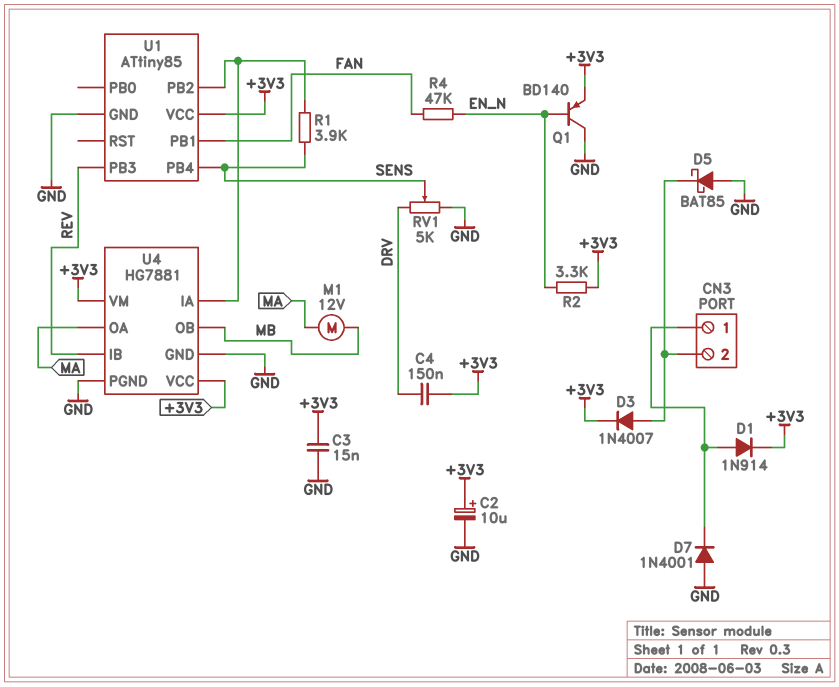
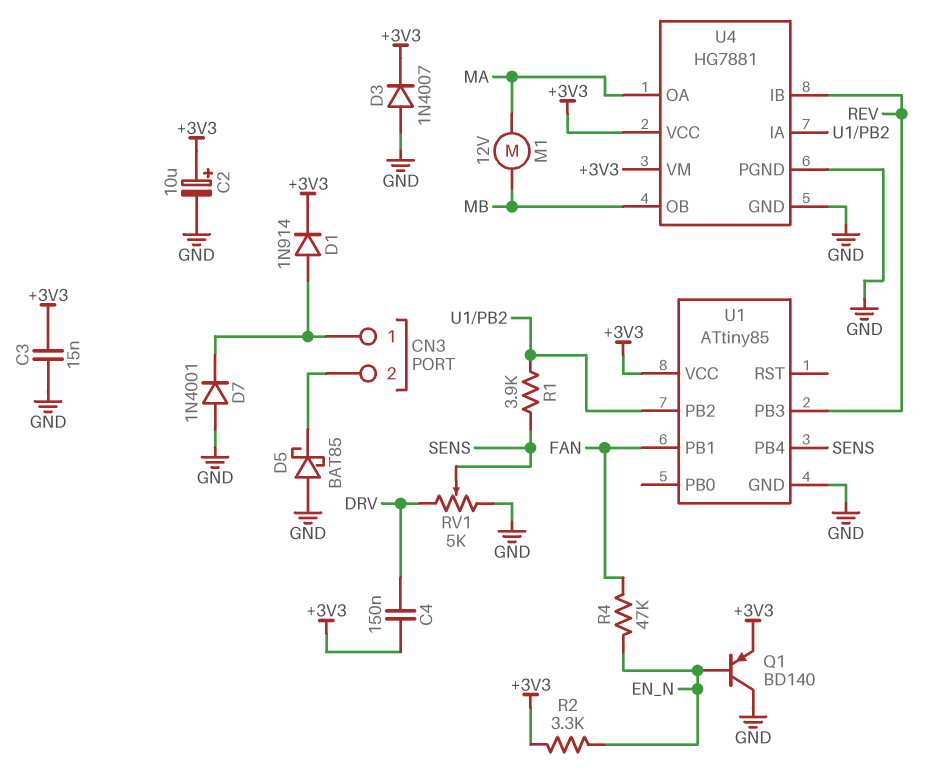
D3: diode 1N4007 (A CN3/2, K +3V3) -> diode 1N4007 (A GND, K +3V3)

